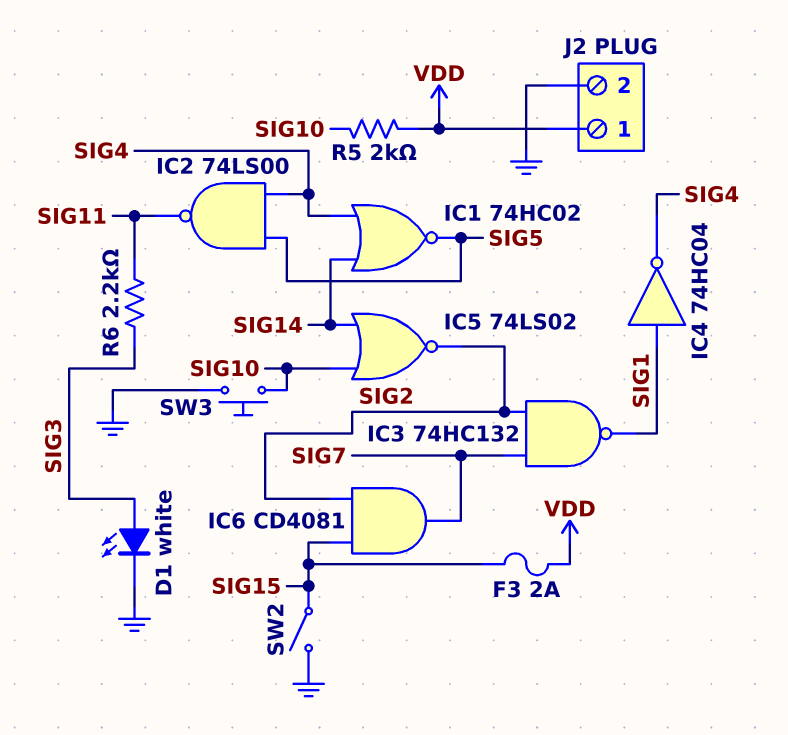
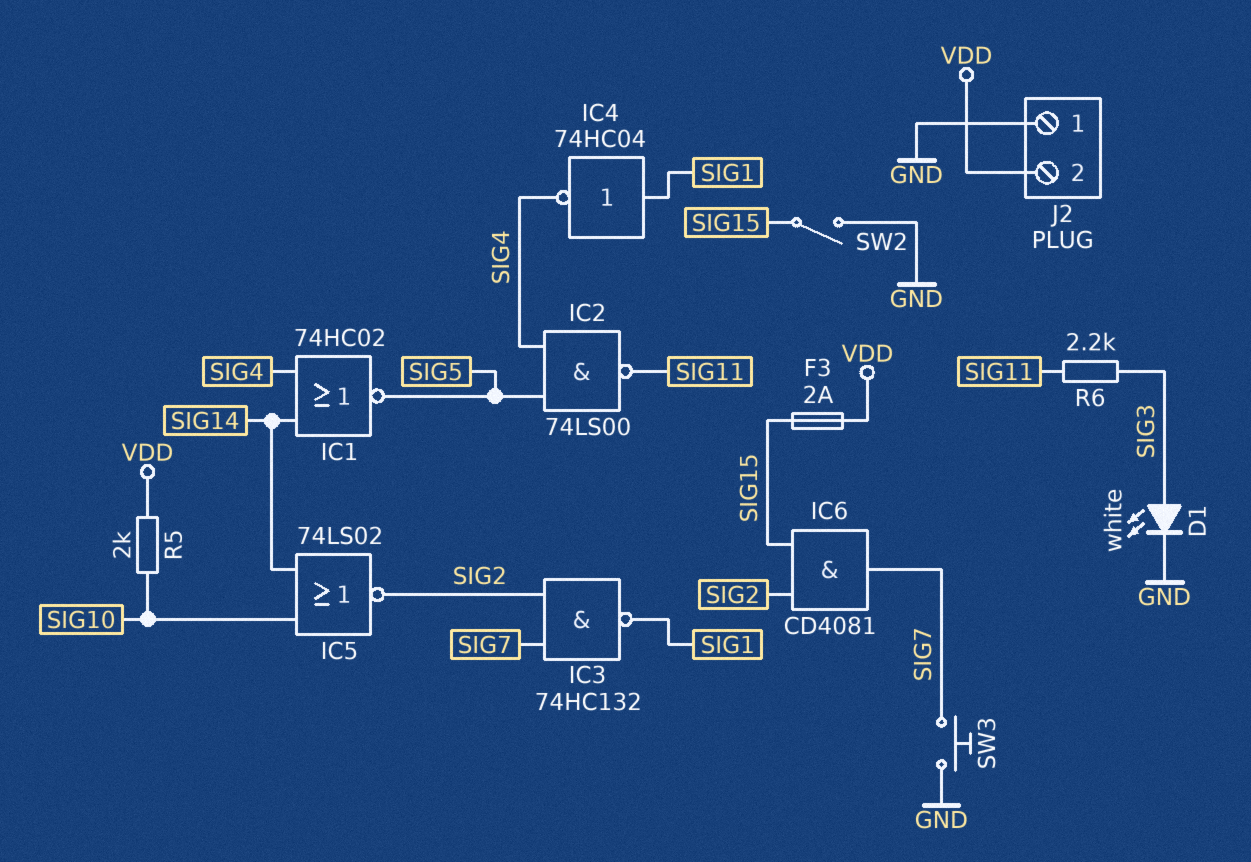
J2 pin 1: VDD -> GND
J2 pin 2: GND -> VDD
SW3: button (GND, SIG10) -> button (GND, SIG7)

